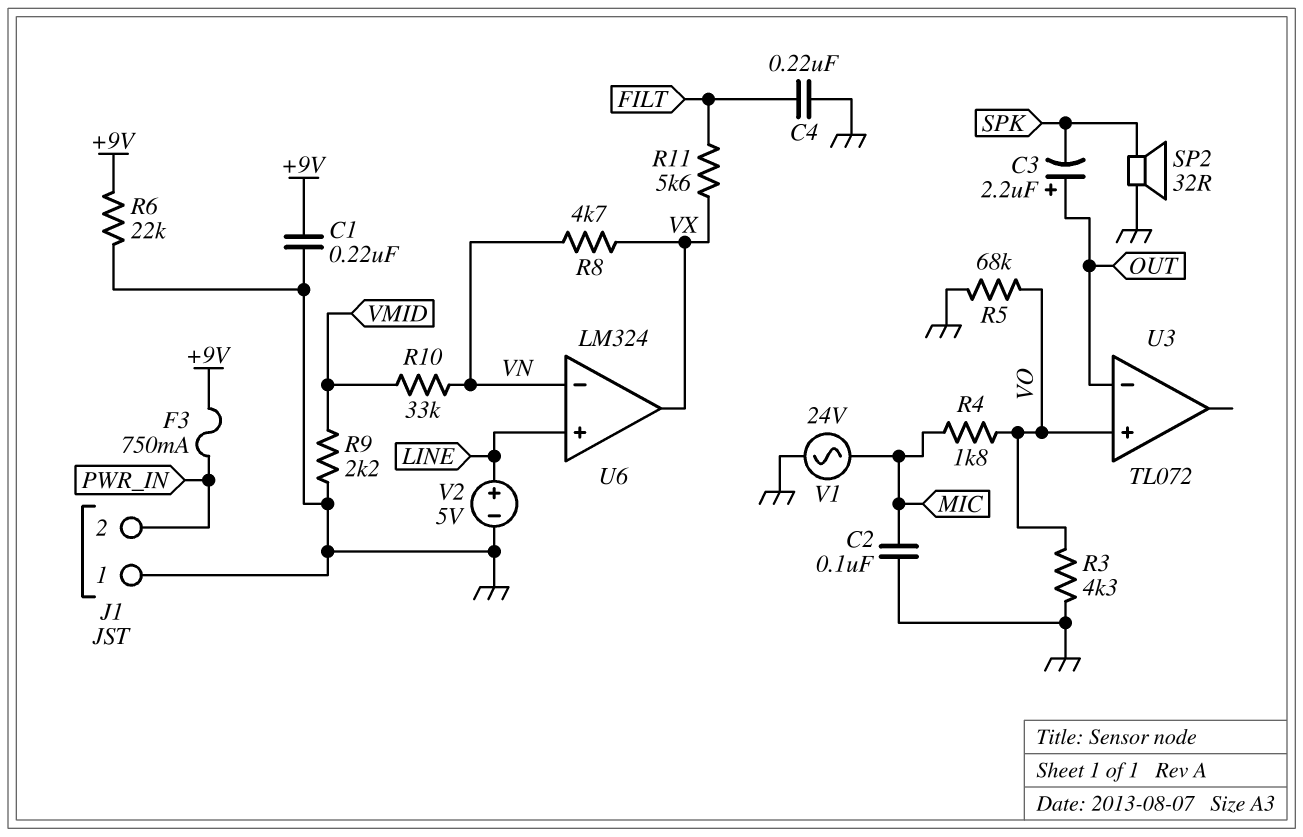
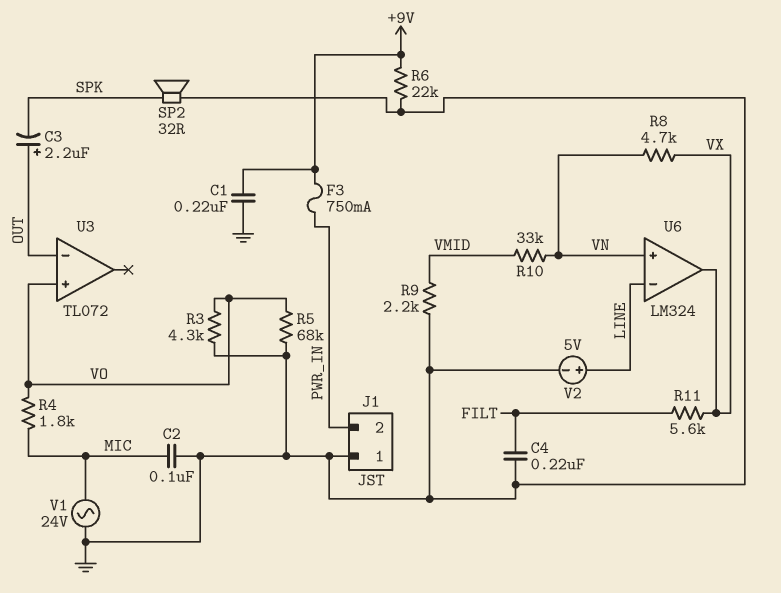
U6 pin in+: LINE -> VN
U6 pin in-: VN -> LINE

